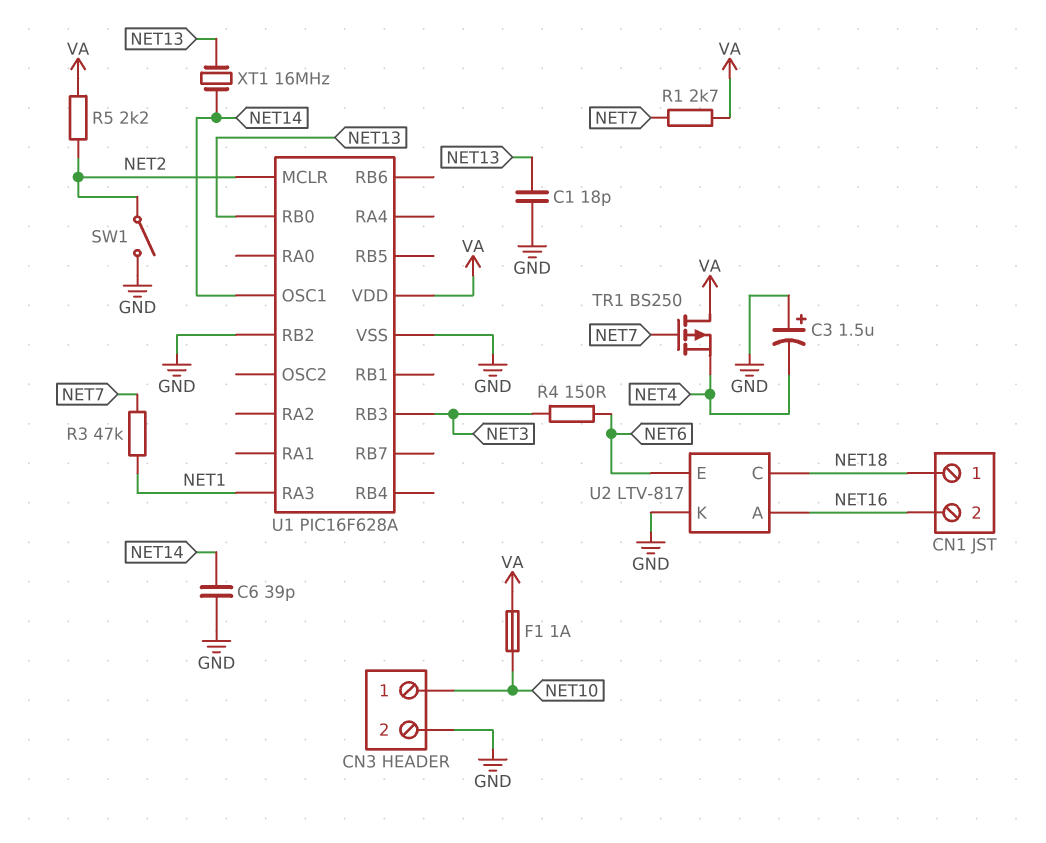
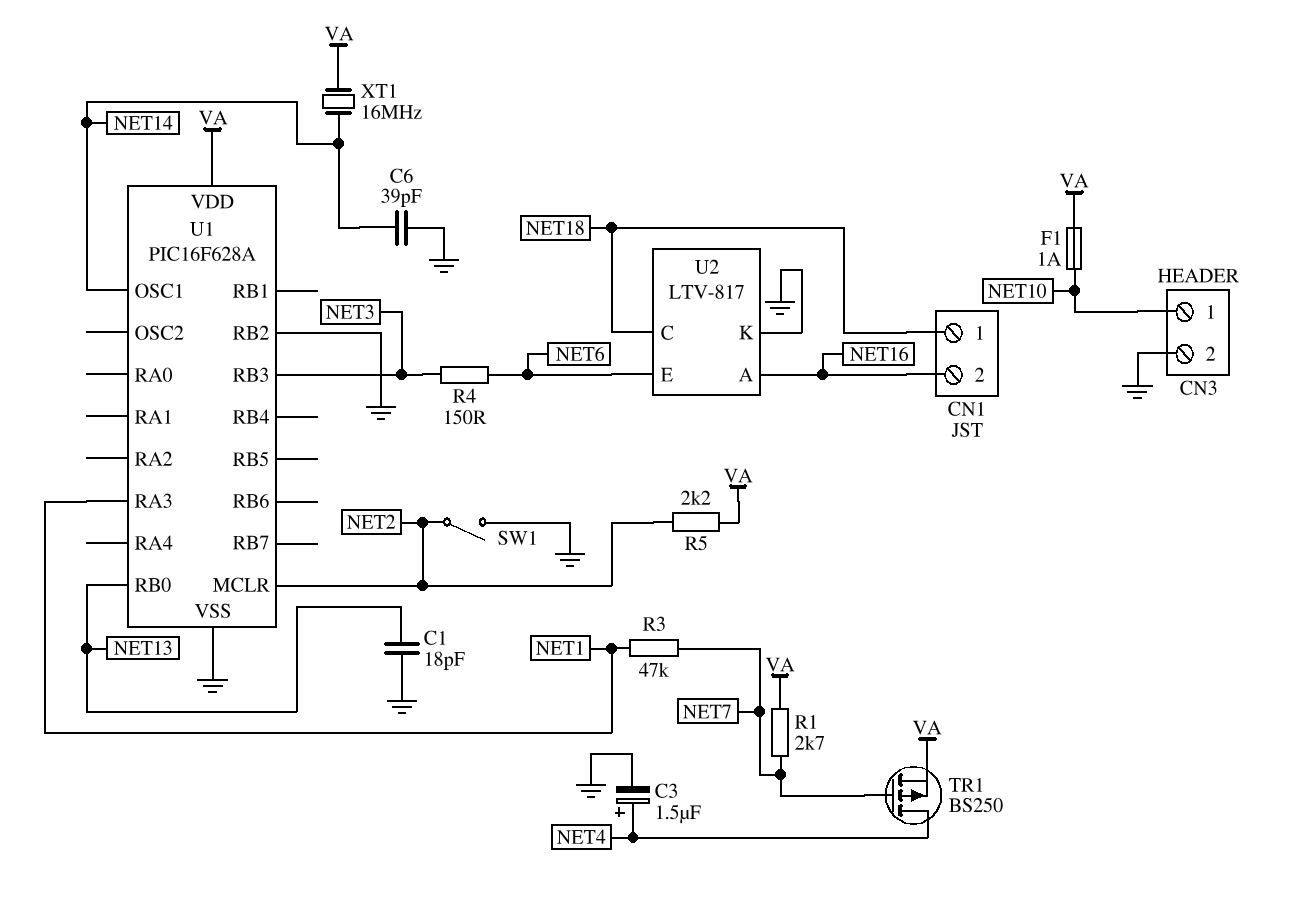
C3: 1.5uF (plus GND, minus NET4) -> 1.5uF (plus NET4, minus GND)
TR1: PMOS BS250 (G NET7, D VA, S NET4) -> PMOS BS250 (G NET7, D NET4, S VA)
XT1: 16MHz (NET13, NET14) -> 16MHz (NET14, VA)

